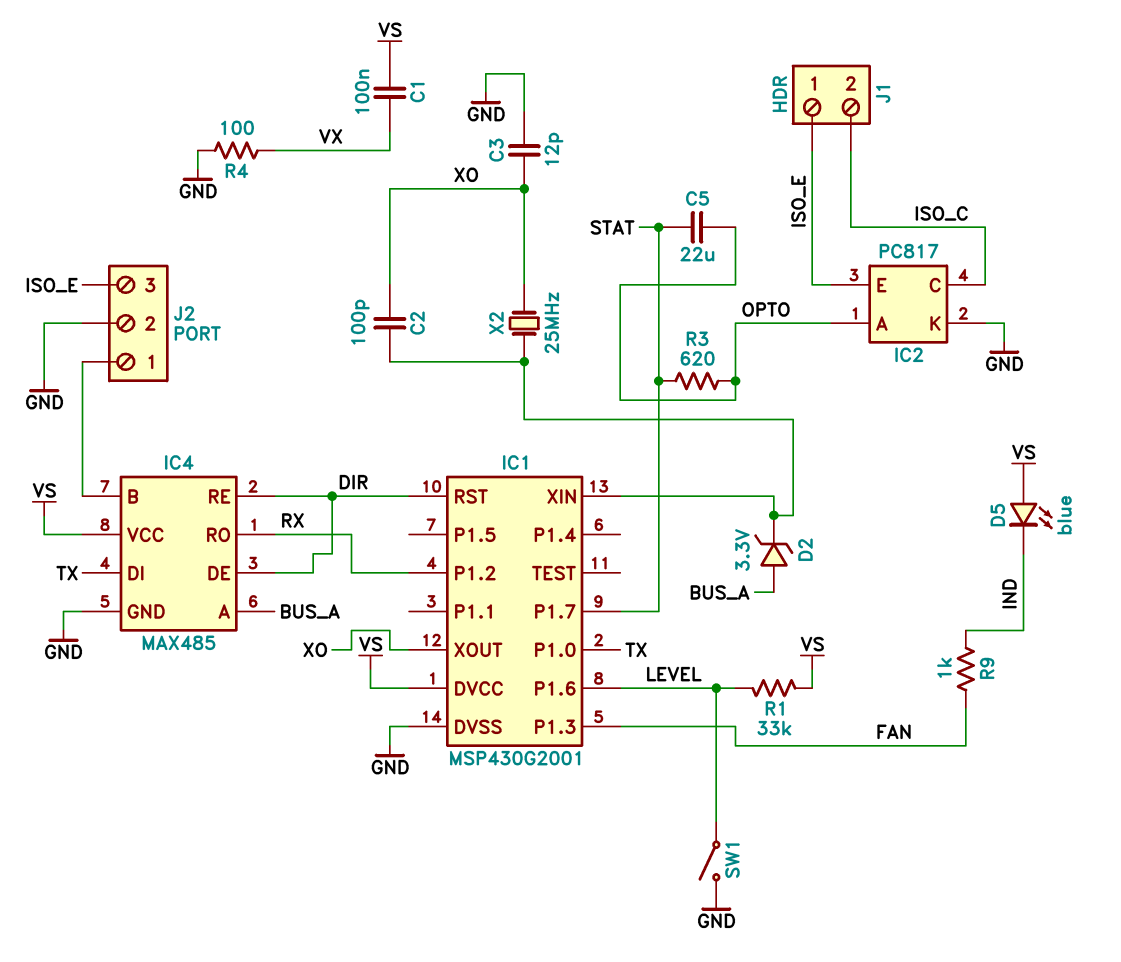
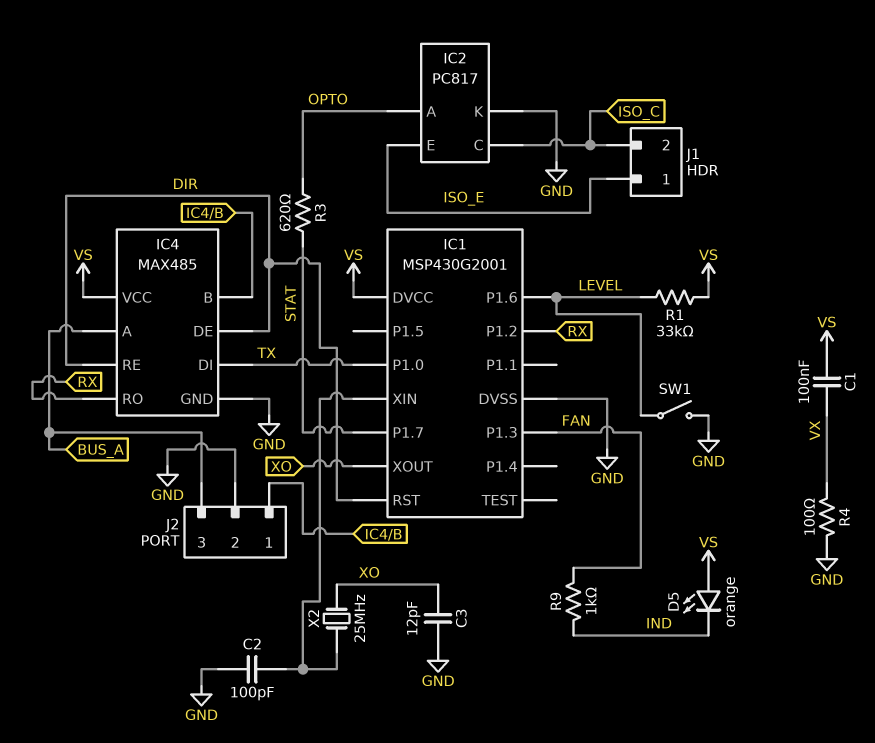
C2: 100pF (IC1/XIN, XO) -> 100pF (GND, IC1/XIN)
C5: 22uF (OPTO, STAT) -> none
D2: zener 3.3V (A BUS_A, K IC1/XIN) -> none
D5: LED blue (A VS, K IND) -> LED orange (A VS, K IND)
J2 pin 3: ISO_E -> BUS_A

